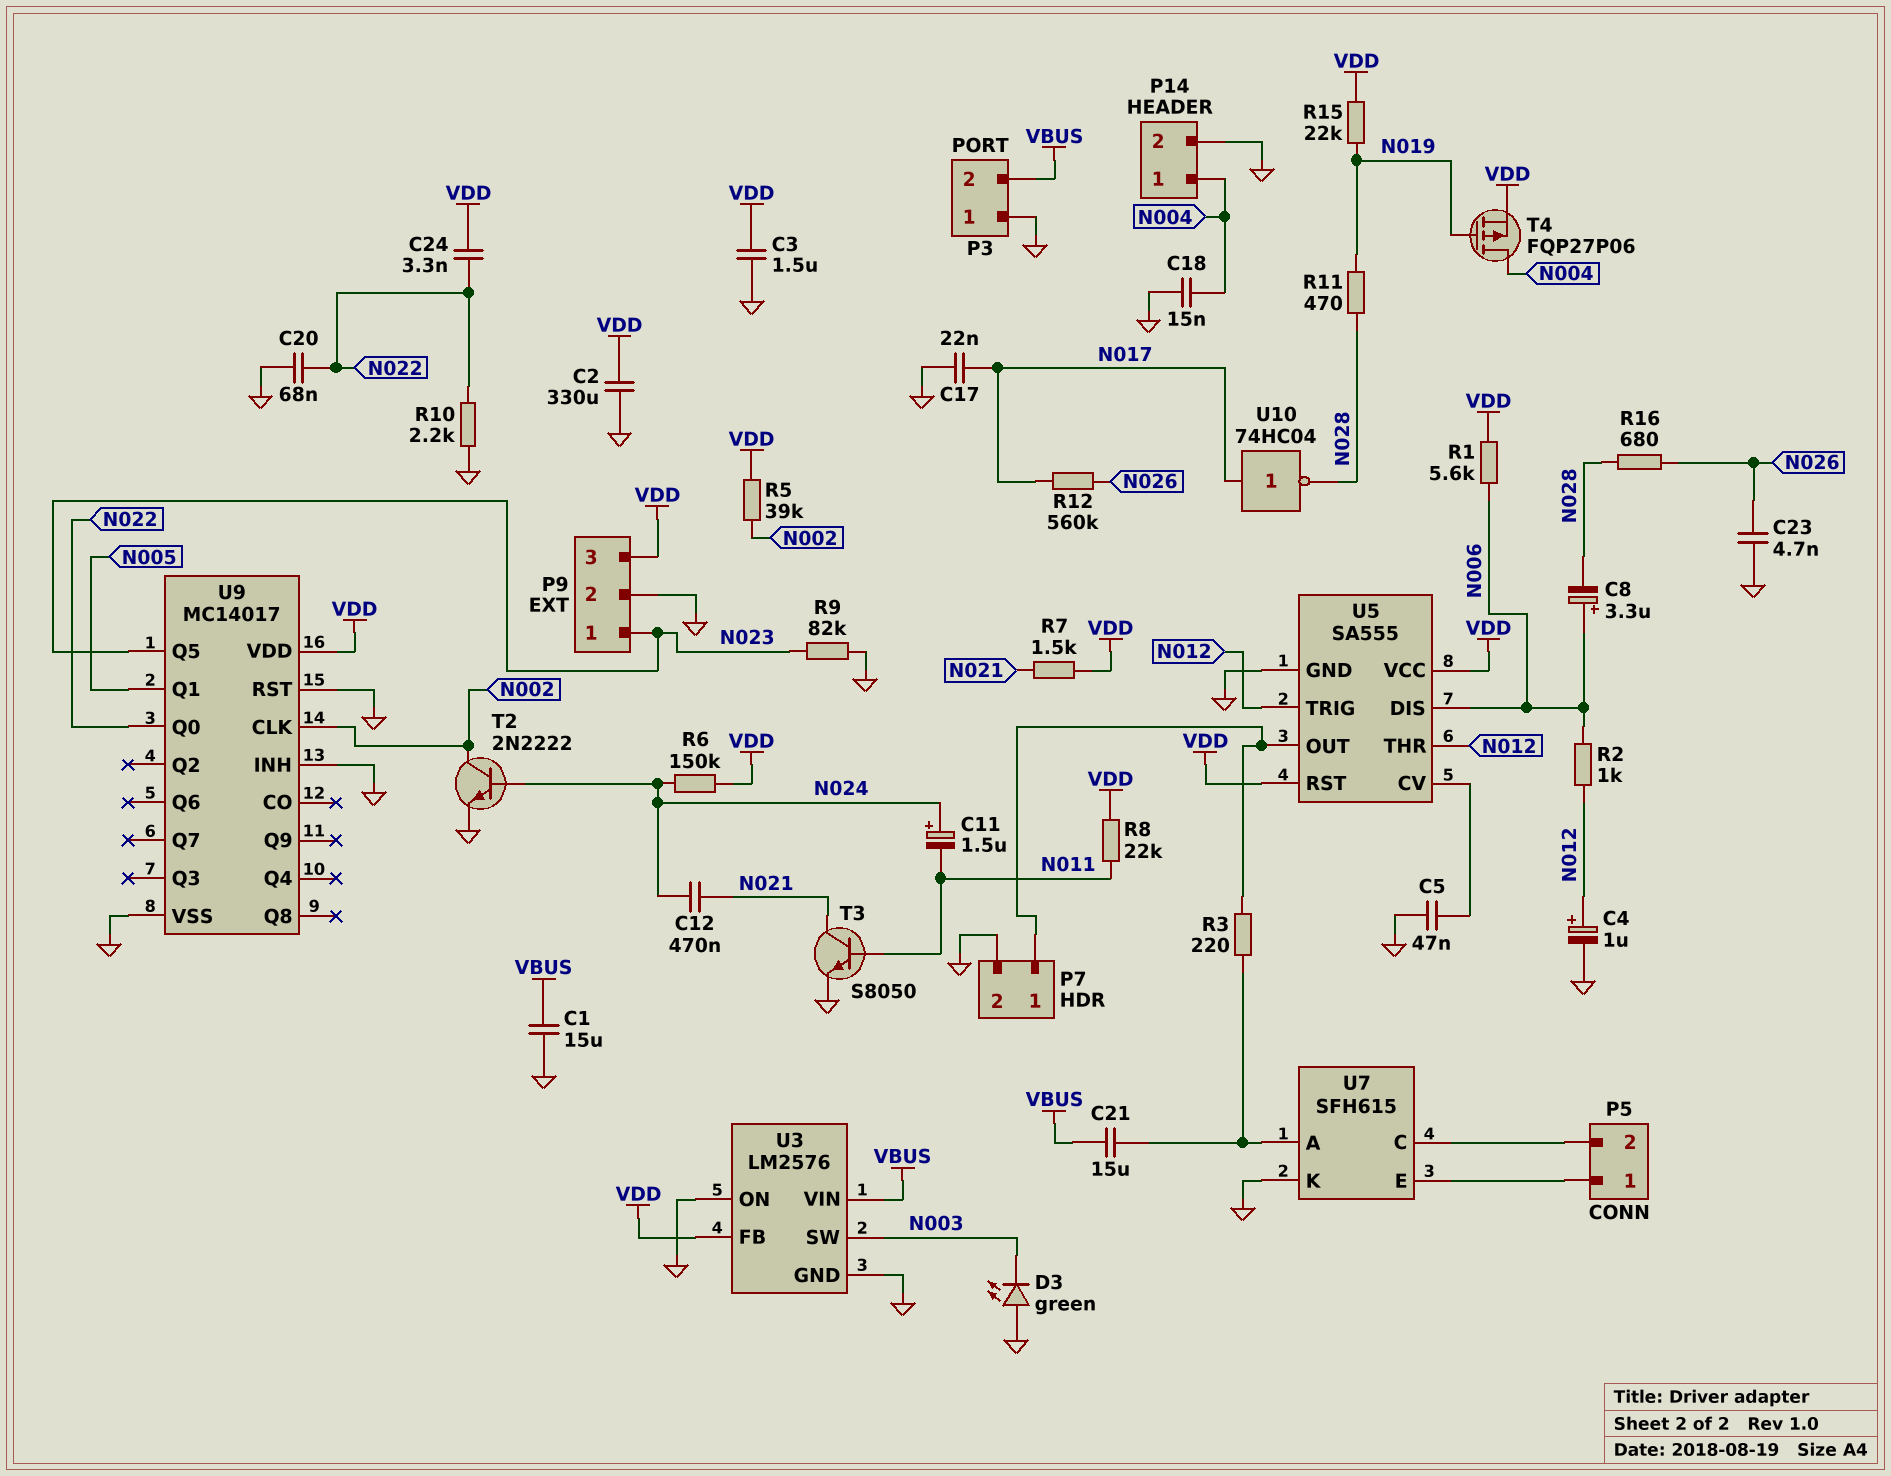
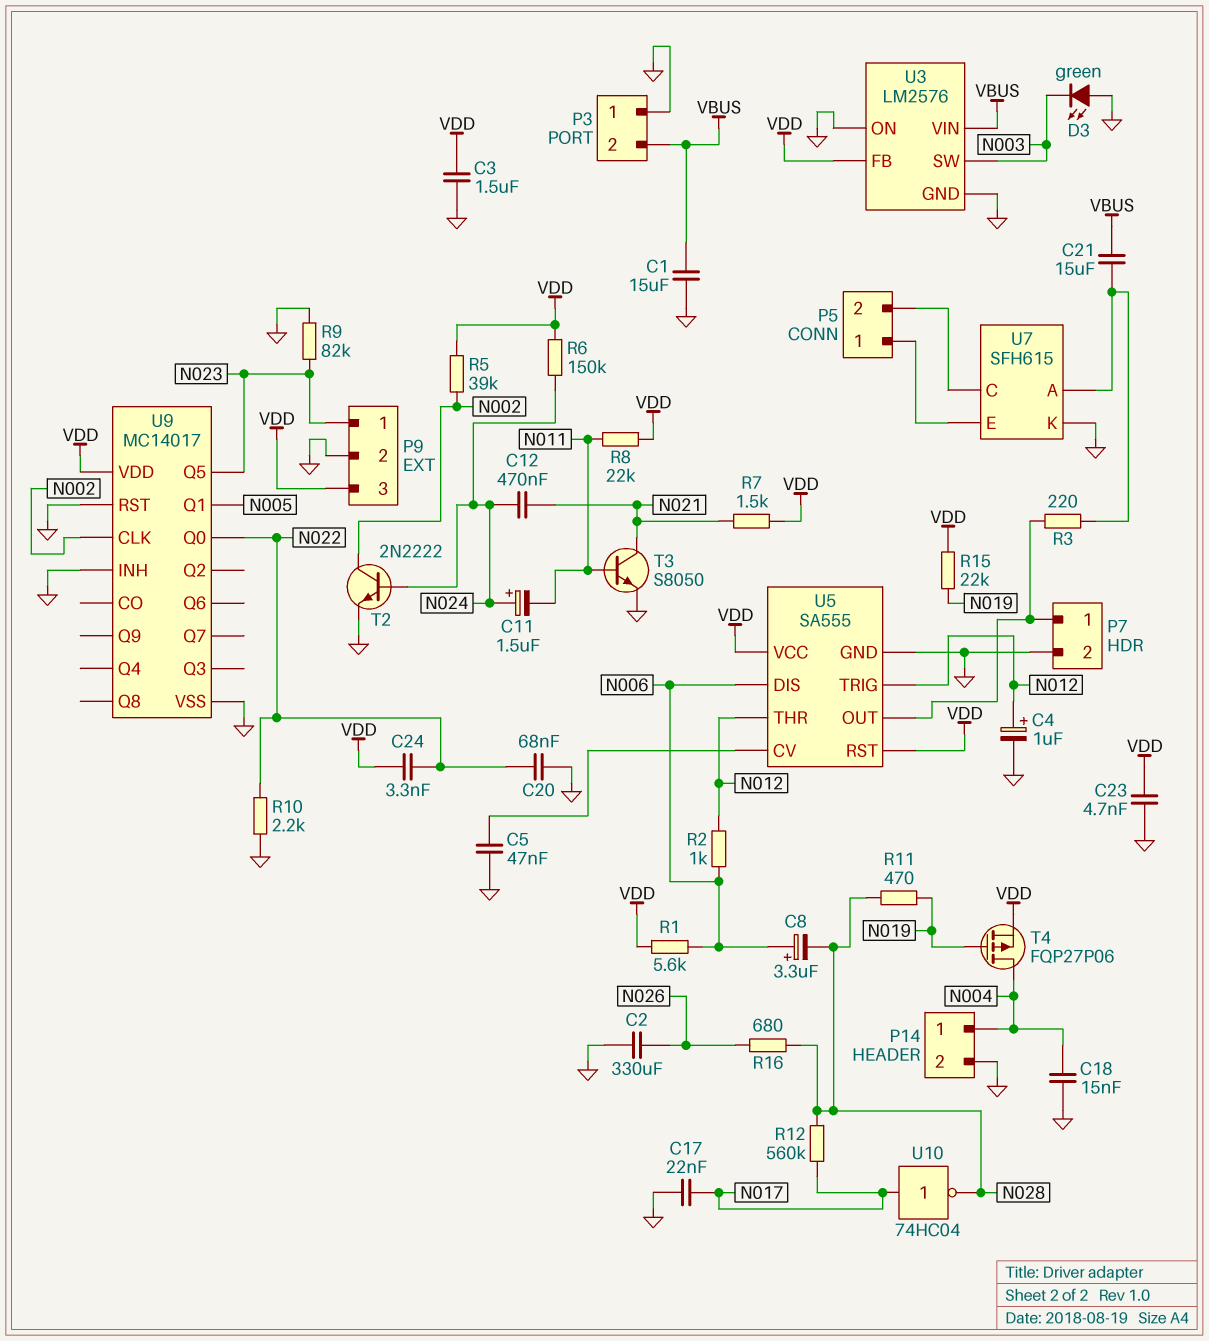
C2: 330uF (GND, VDD) -> 330uF (GND, N026)
C23: 4.7nF (GND, N026) -> 4.7nF (GND, VDD)
R12: 560k (N017, N026) -> 560k (N017, N028)

